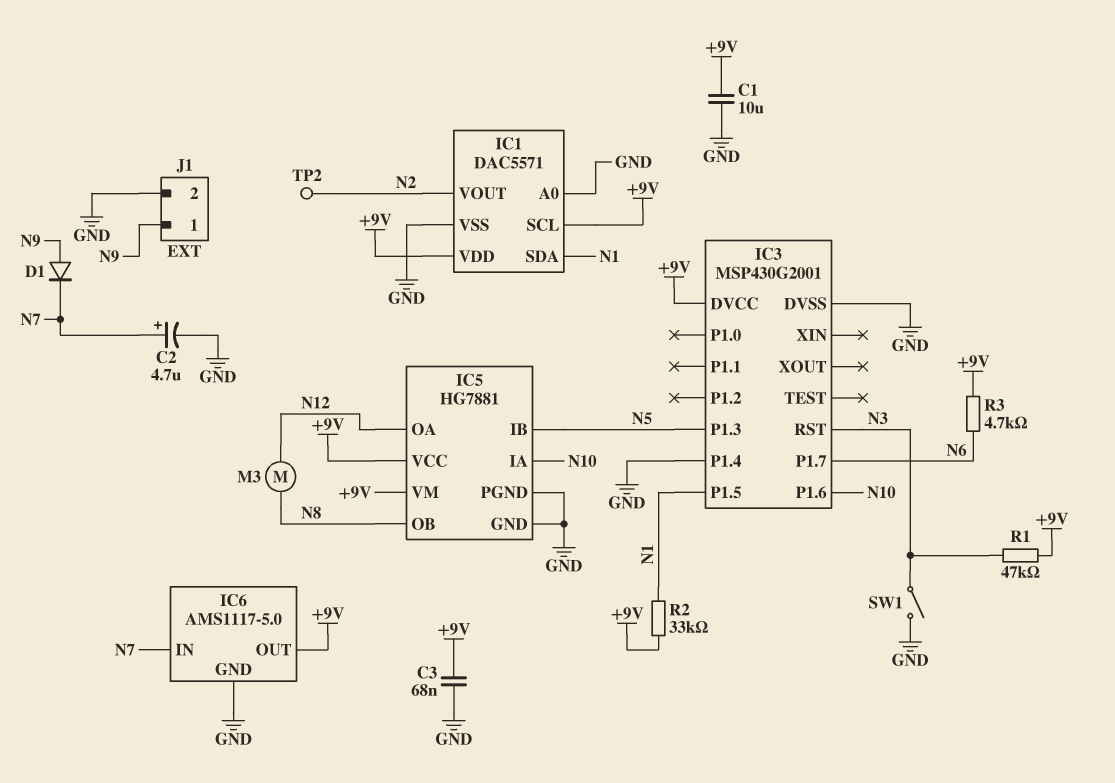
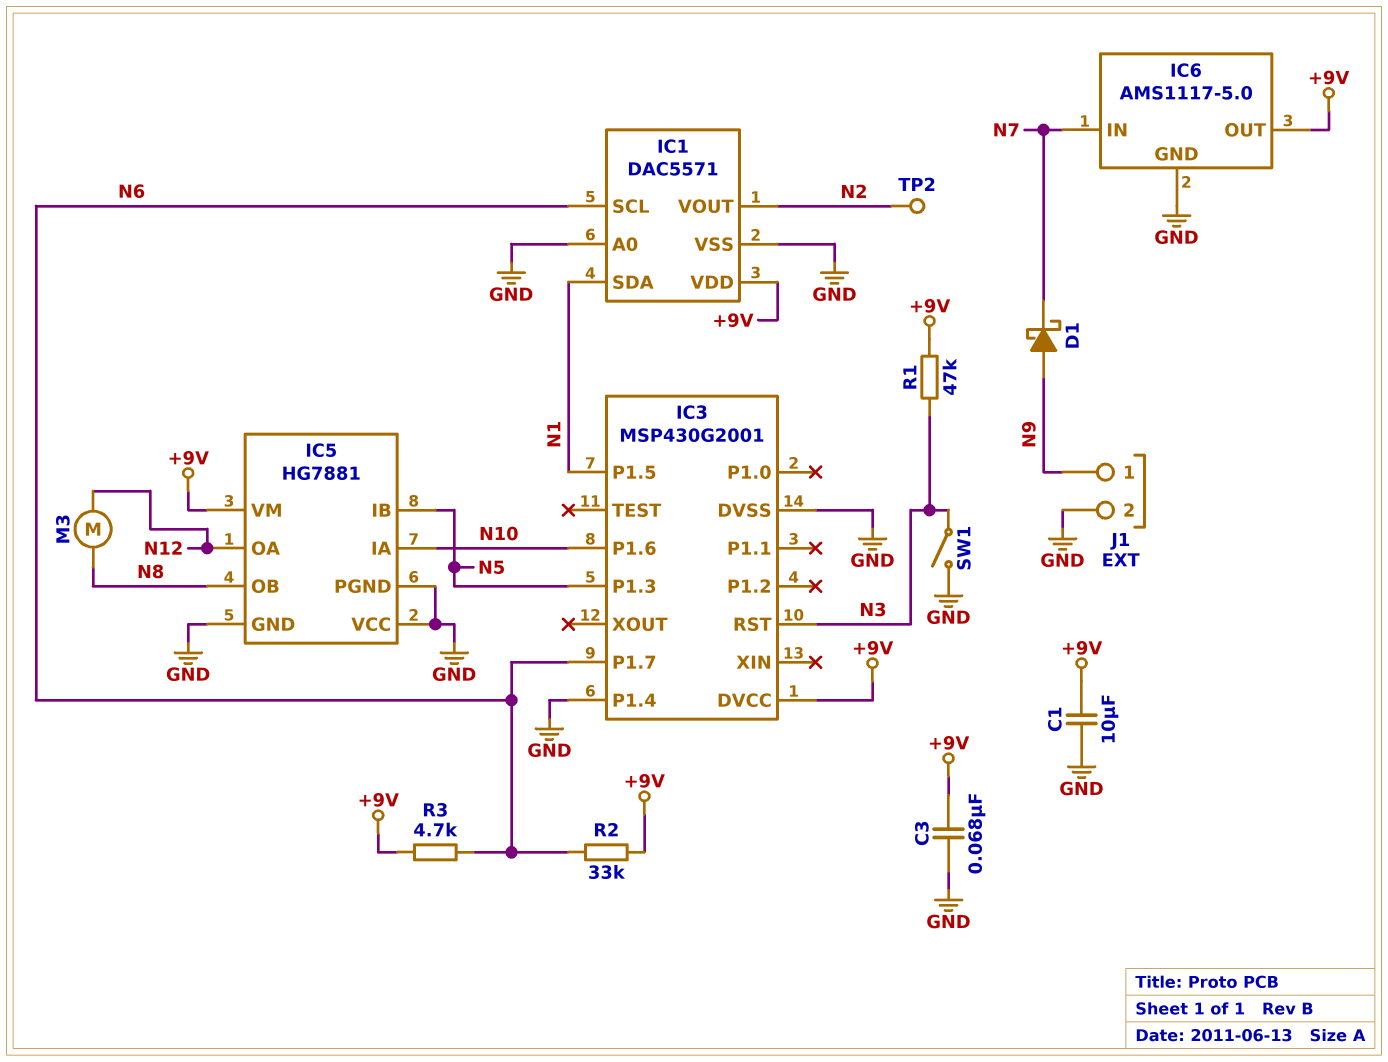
C2: 4.7uF (plus N7, minus GND) -> none
D1: diode (A N9, K N7) -> schottky (A N9, K N7)
IC1 pin SCL: +9V -> N6
IC5 pin VCC: +9V -> GND
R2: 33k (+9V, N1) -> 33k (+9V, N6)

